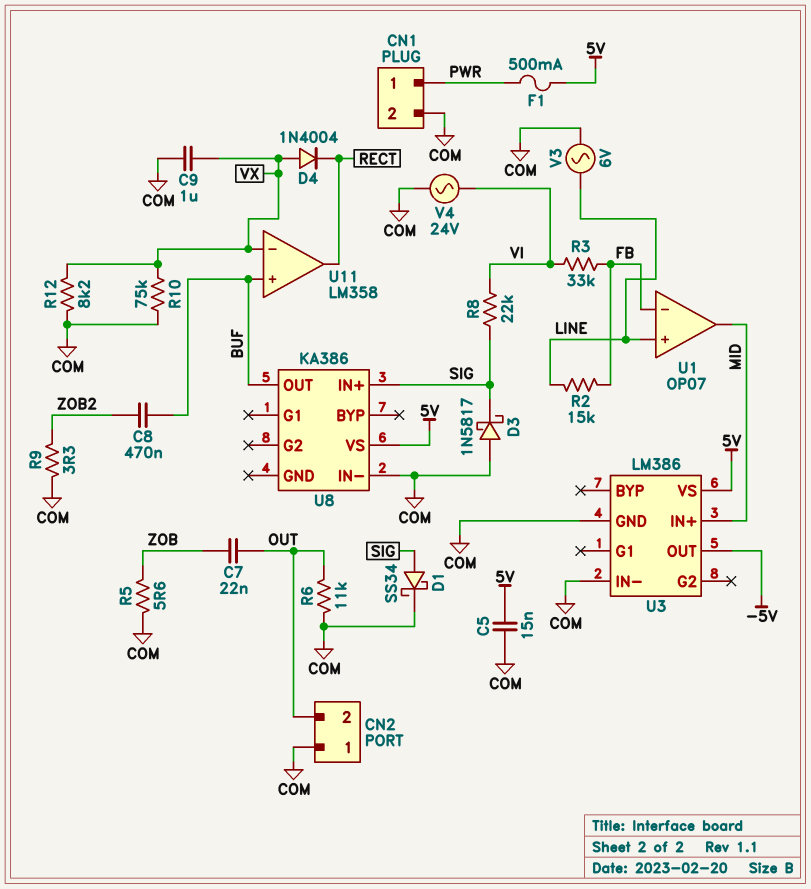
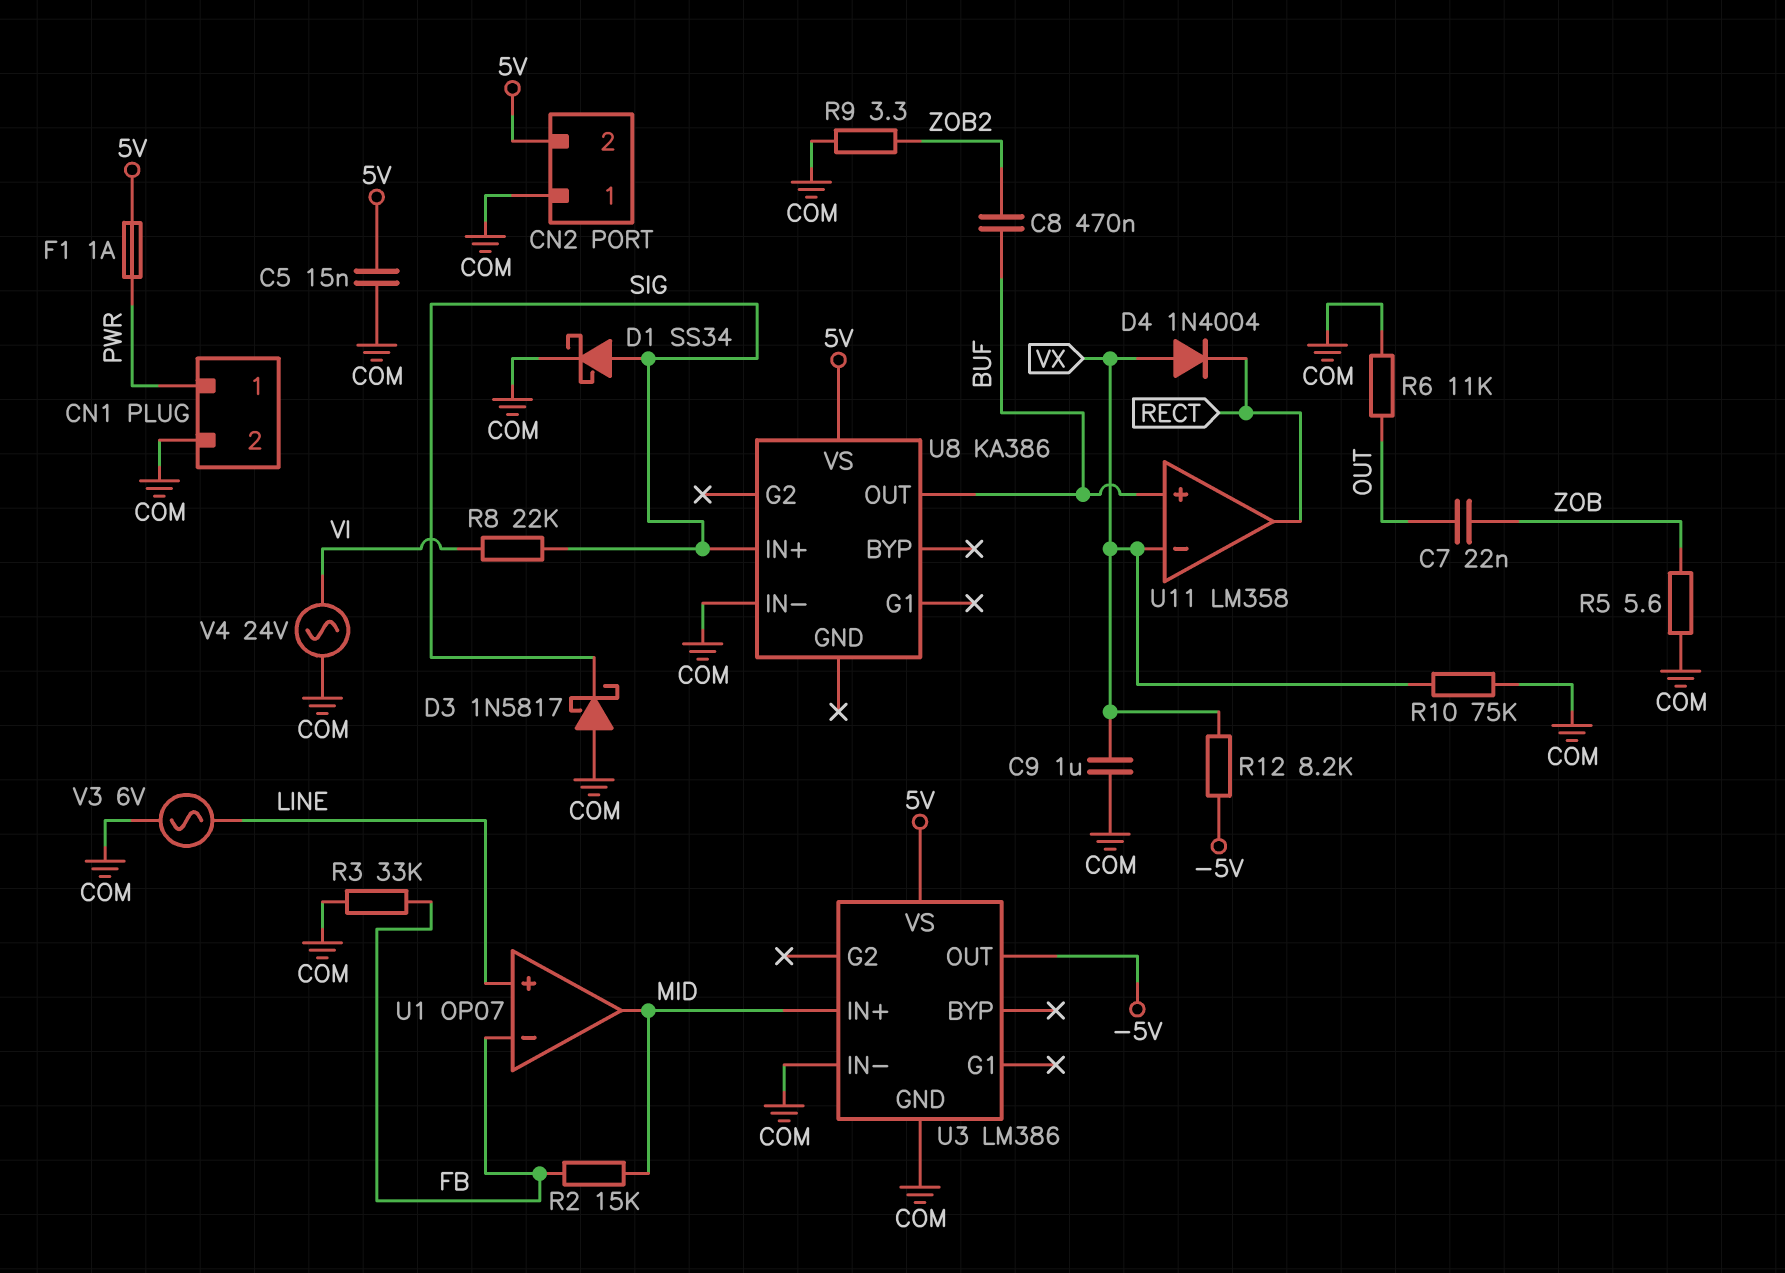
CN2 pin 2: OUT -> 5V
F1: 500mA (5V, PWR) -> 1A (5V, PWR)
R2: 15k (FB, LINE) -> 15k (FB, MID)
R3: 33k (FB, VI) -> 33k (COM, FB)
R12: 8.2k (COM, VX) -> 8.2k (-5V, VX)

